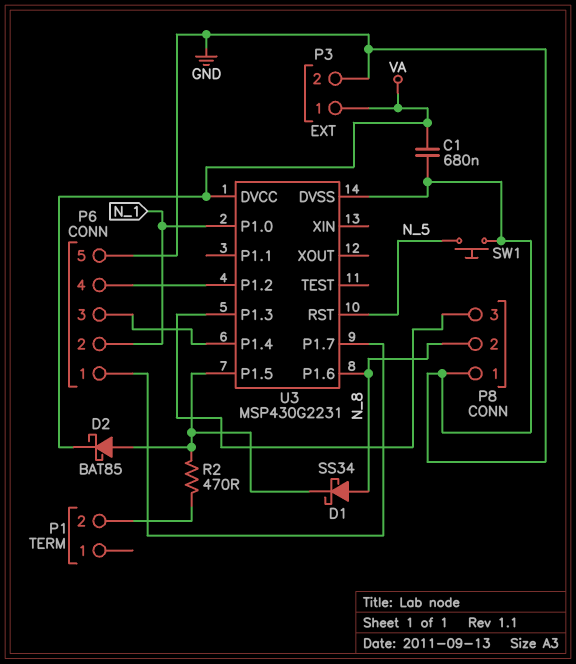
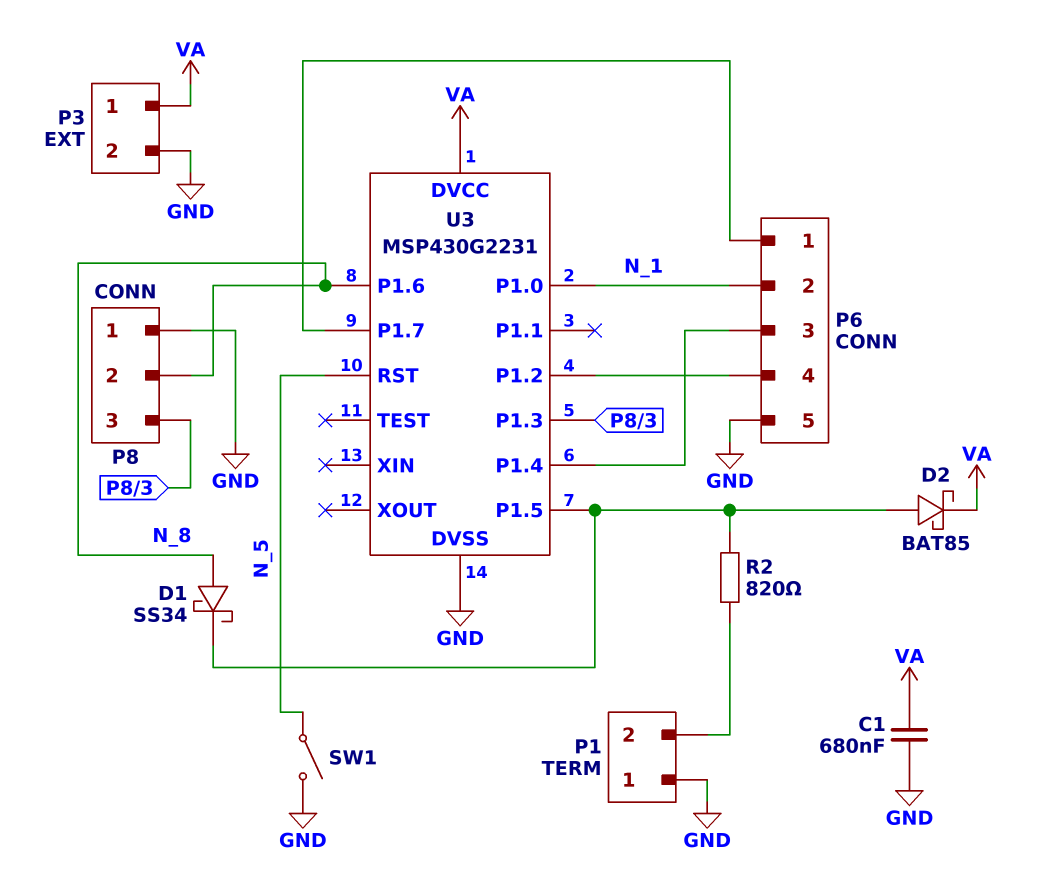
P1 pin 1: none -> GND
R2: 470 (P1/2, U3/P1.5) -> 820 (P1/2, U3/P1.5)
SW1: button (GND, N_5) -> switch (GND, N_5)

